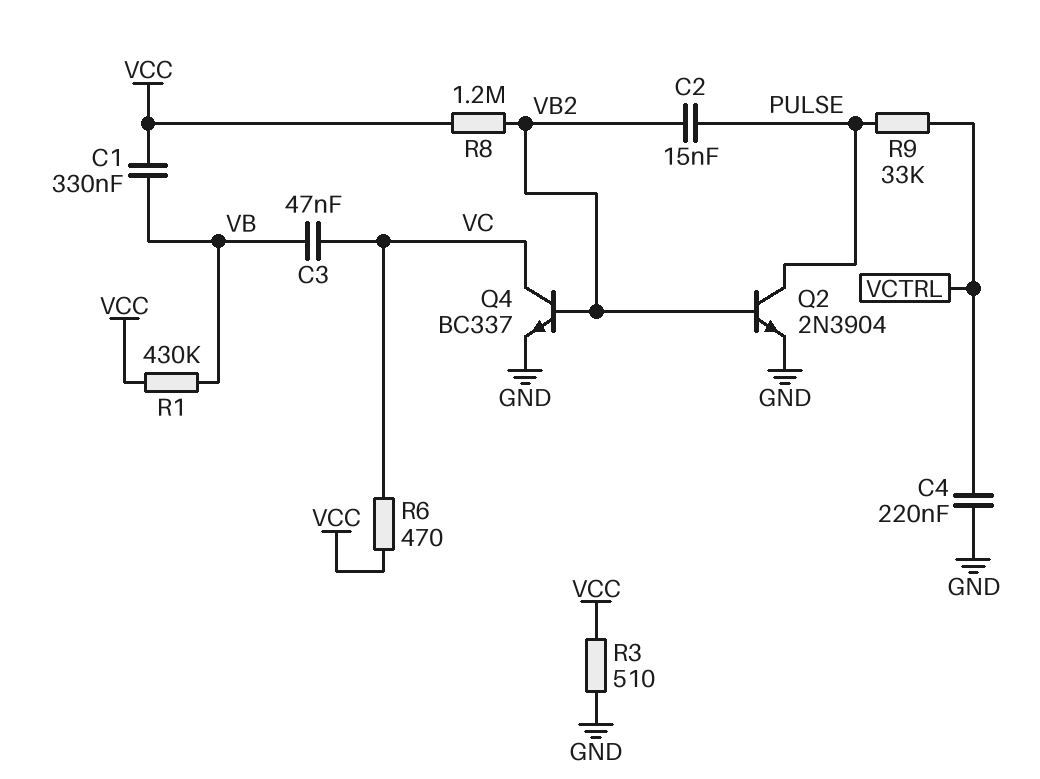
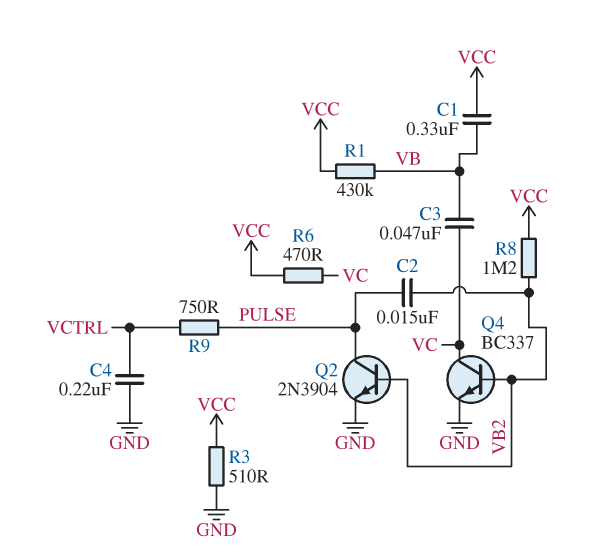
R9: 33k (PULSE, VCTRL) -> 750 (PULSE, VCTRL)

